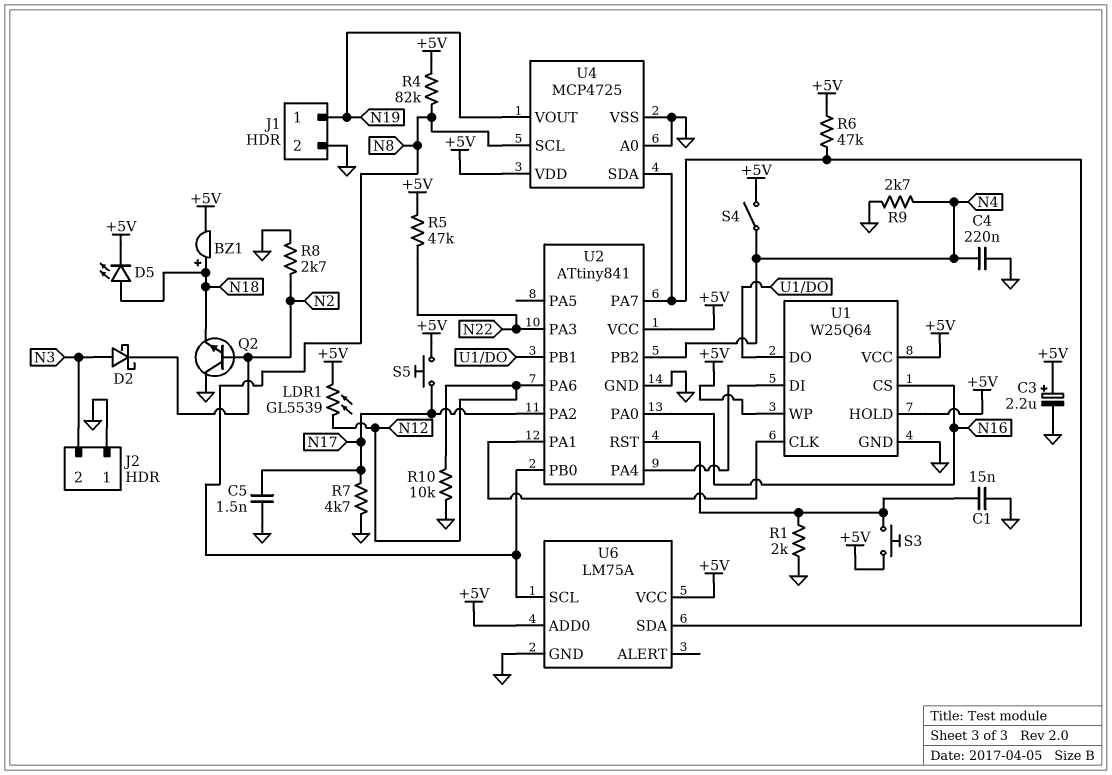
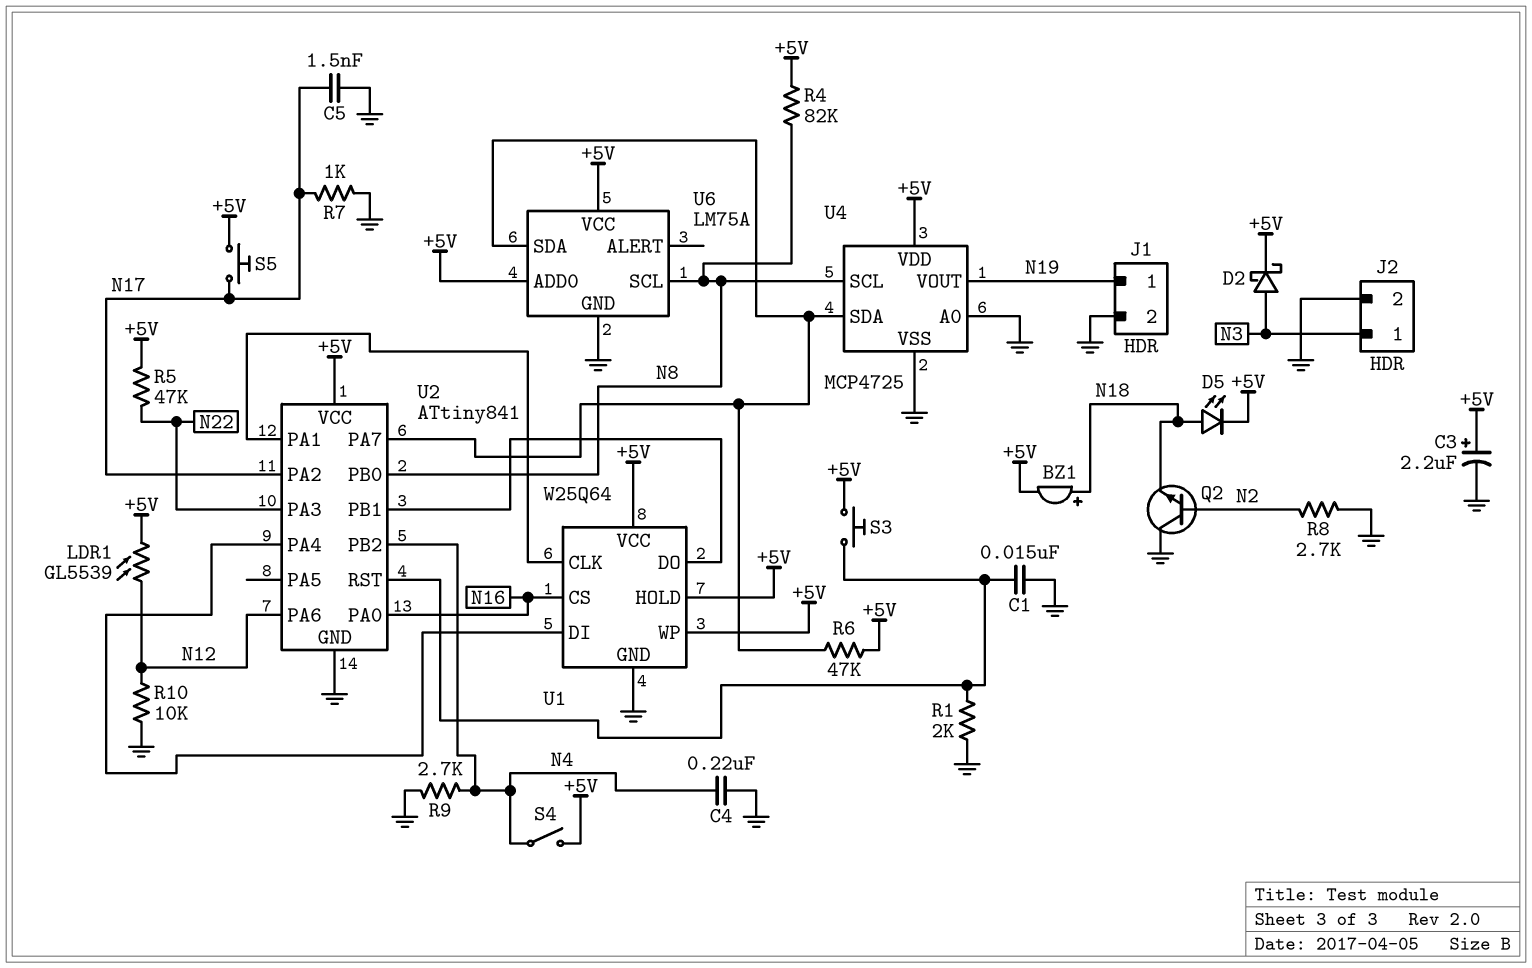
D2: schottky (A N3, K N2) -> schottky (A N3, K +5V)
J2 pin 1: GND -> N3
J2 pin 2: N3 -> GND
R7: 4.7k (GND, N17) -> 1k (GND, N17)

